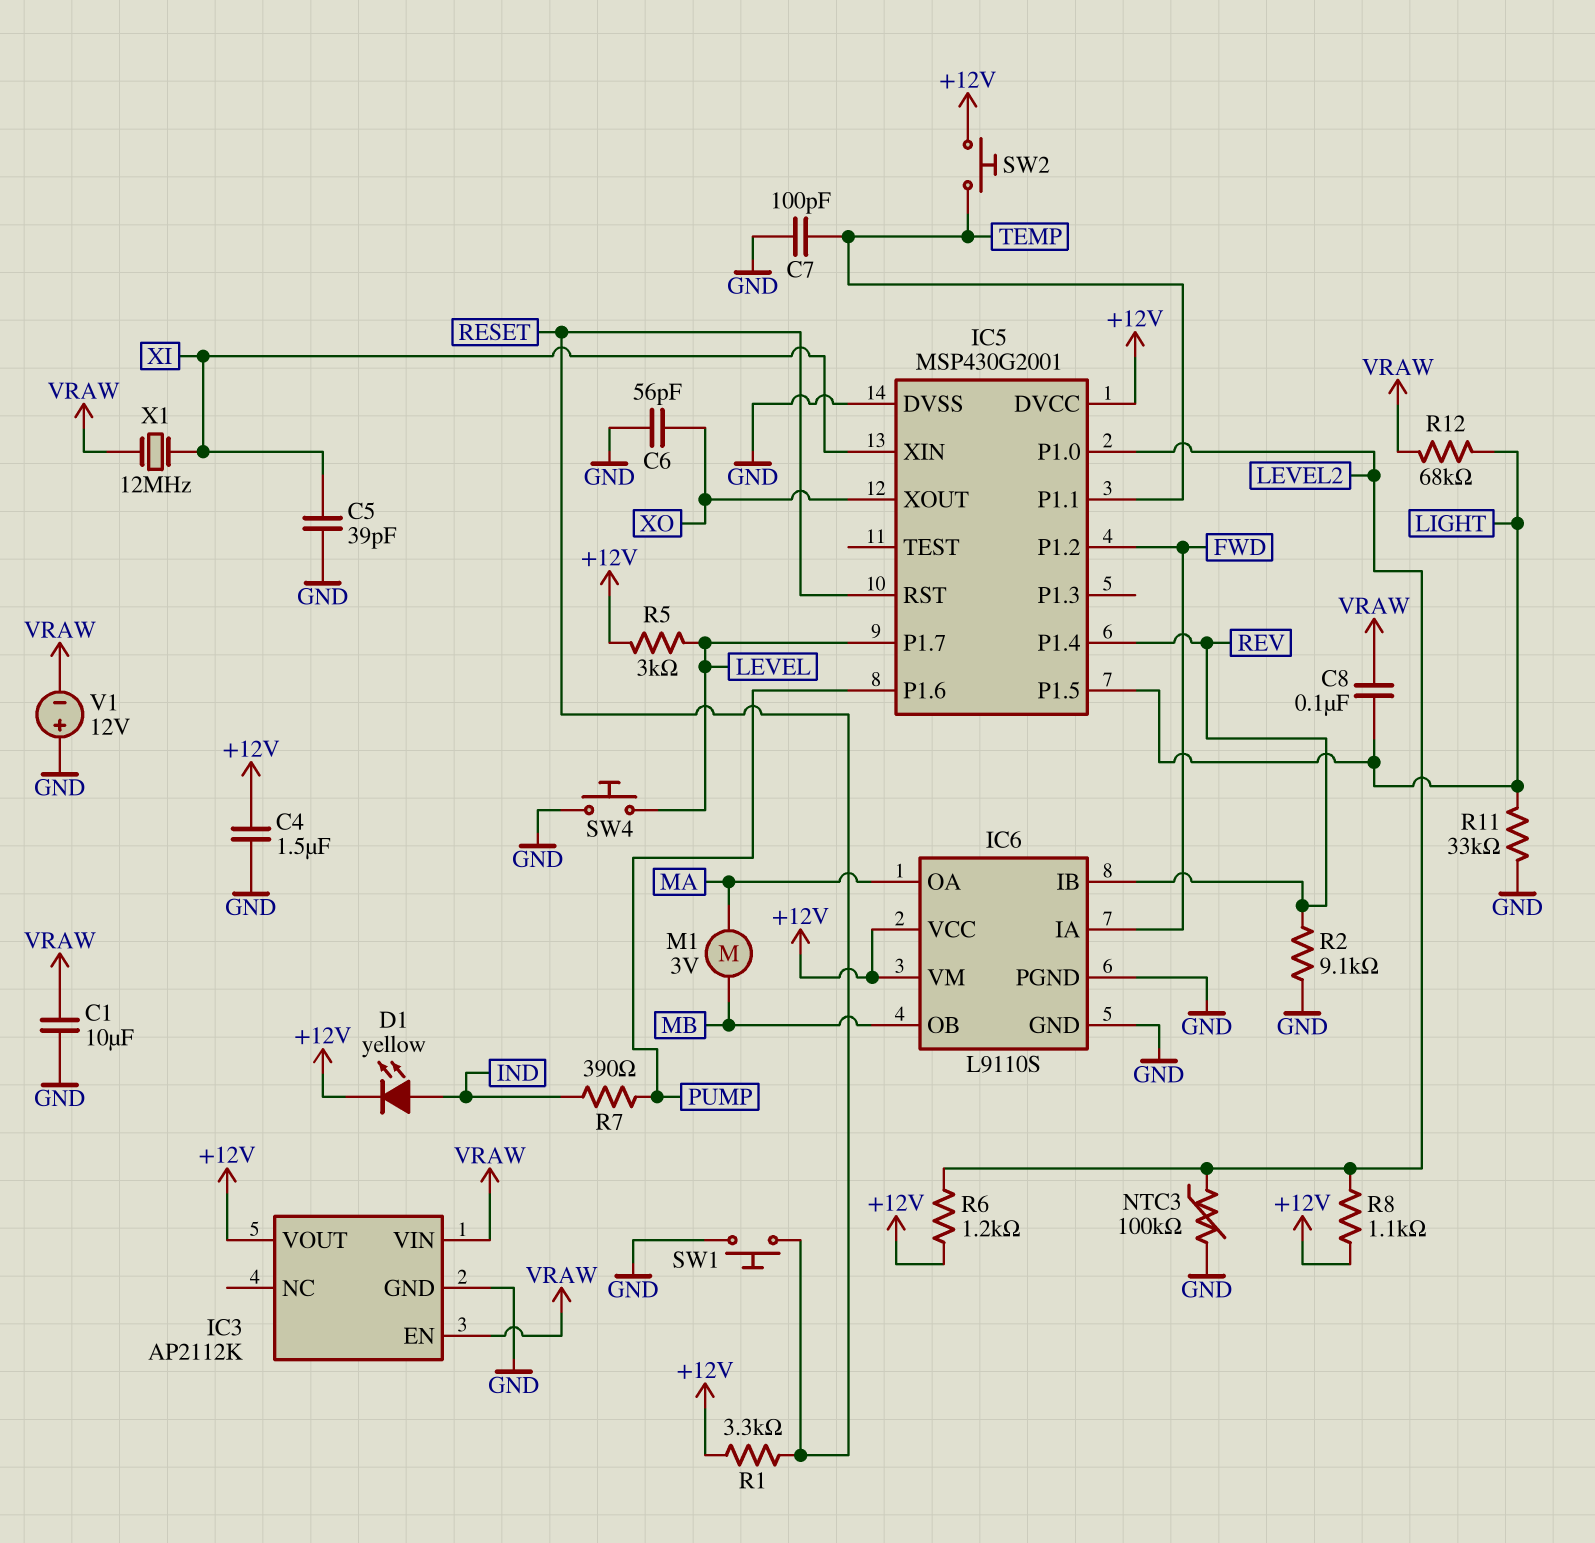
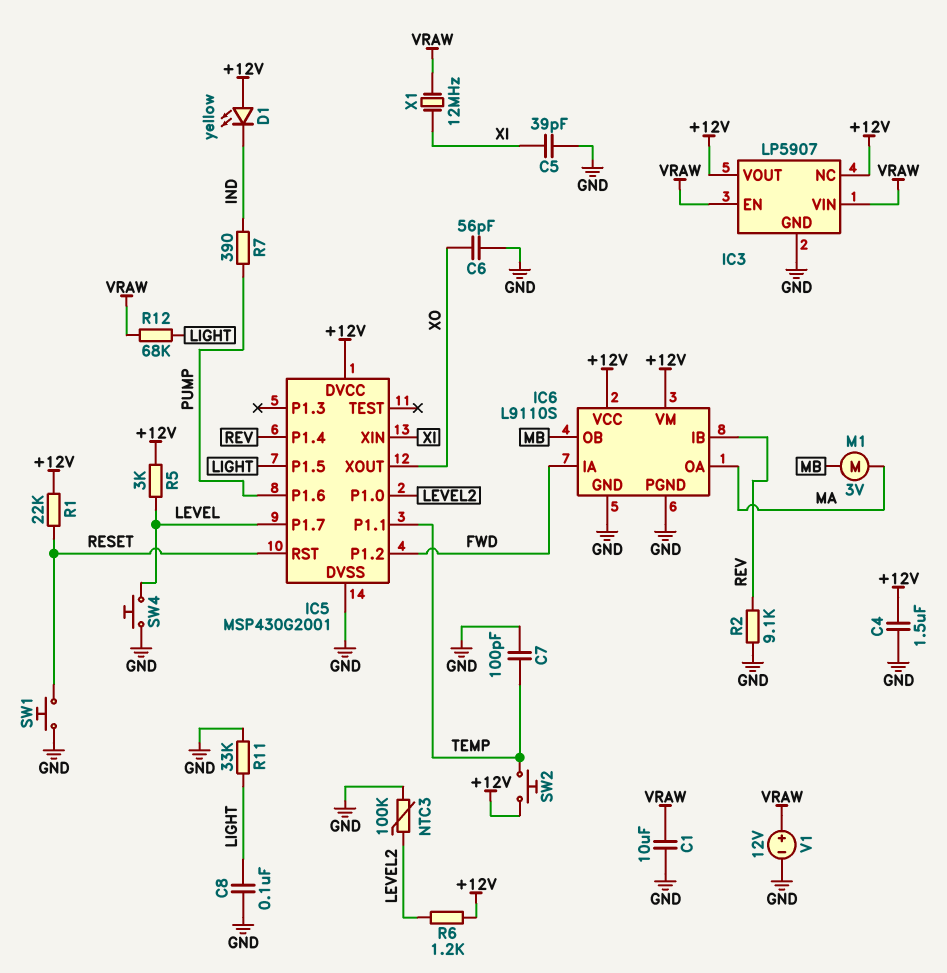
C8: 100nF (LIGHT, VRAW) -> 100nF (GND, LIGHT)
D1: LED yellow (A IND, K +12V) -> LED yellow (A +12V, K IND)
IC3: AP2112K -> LP5907
IC3 pin NC: none -> +12V
R1: 3.3k (+12V, RESET) -> 22k (+12V, RESET)
R8: 1.1k (+12V, LEVEL2) -> none
V1: 12V (plus GND, minus VRAW) -> 12V (plus VRAW, minus GND)

